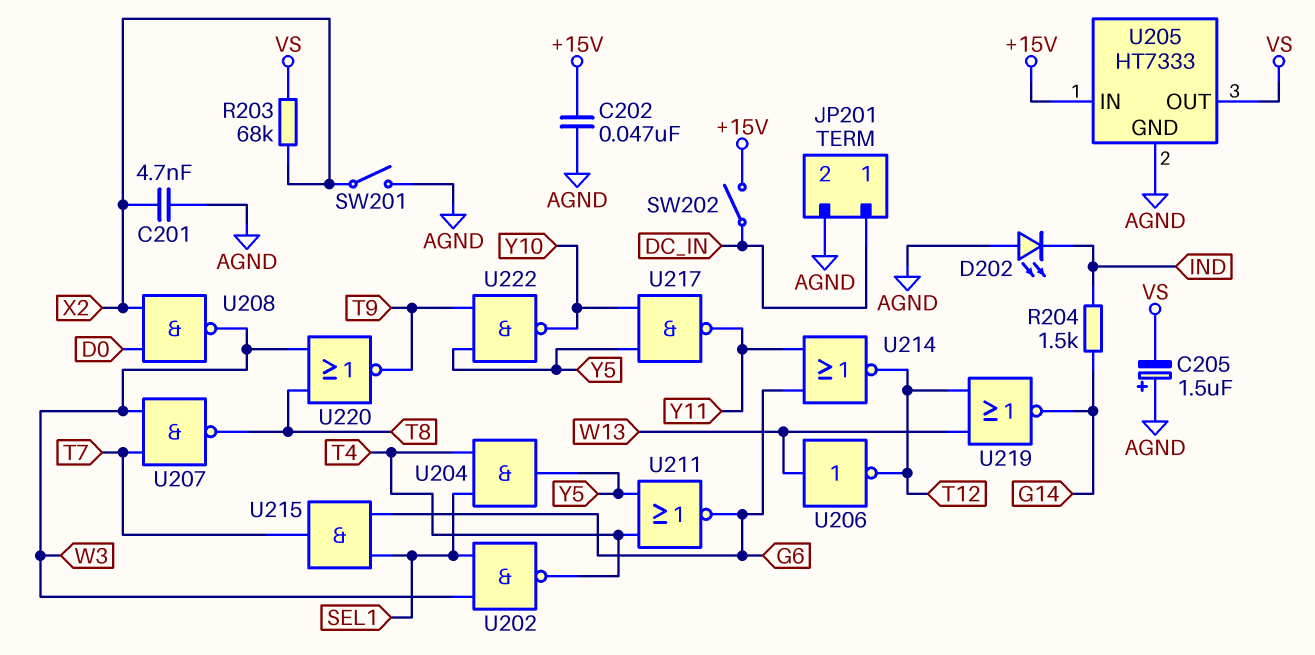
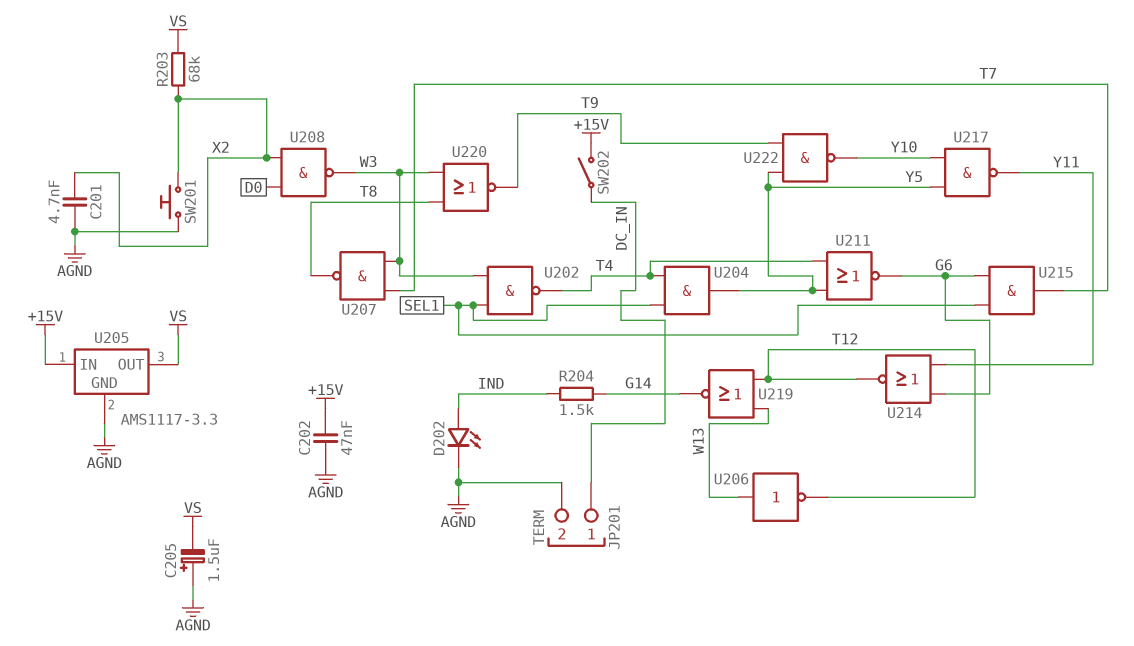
D202: LED (A AGND, K IND) -> LED (A IND, K AGND)
SW201: switch (AGND, X2) -> button (AGND, X2)
U205: HT7333 -> AMS1117-3.3

